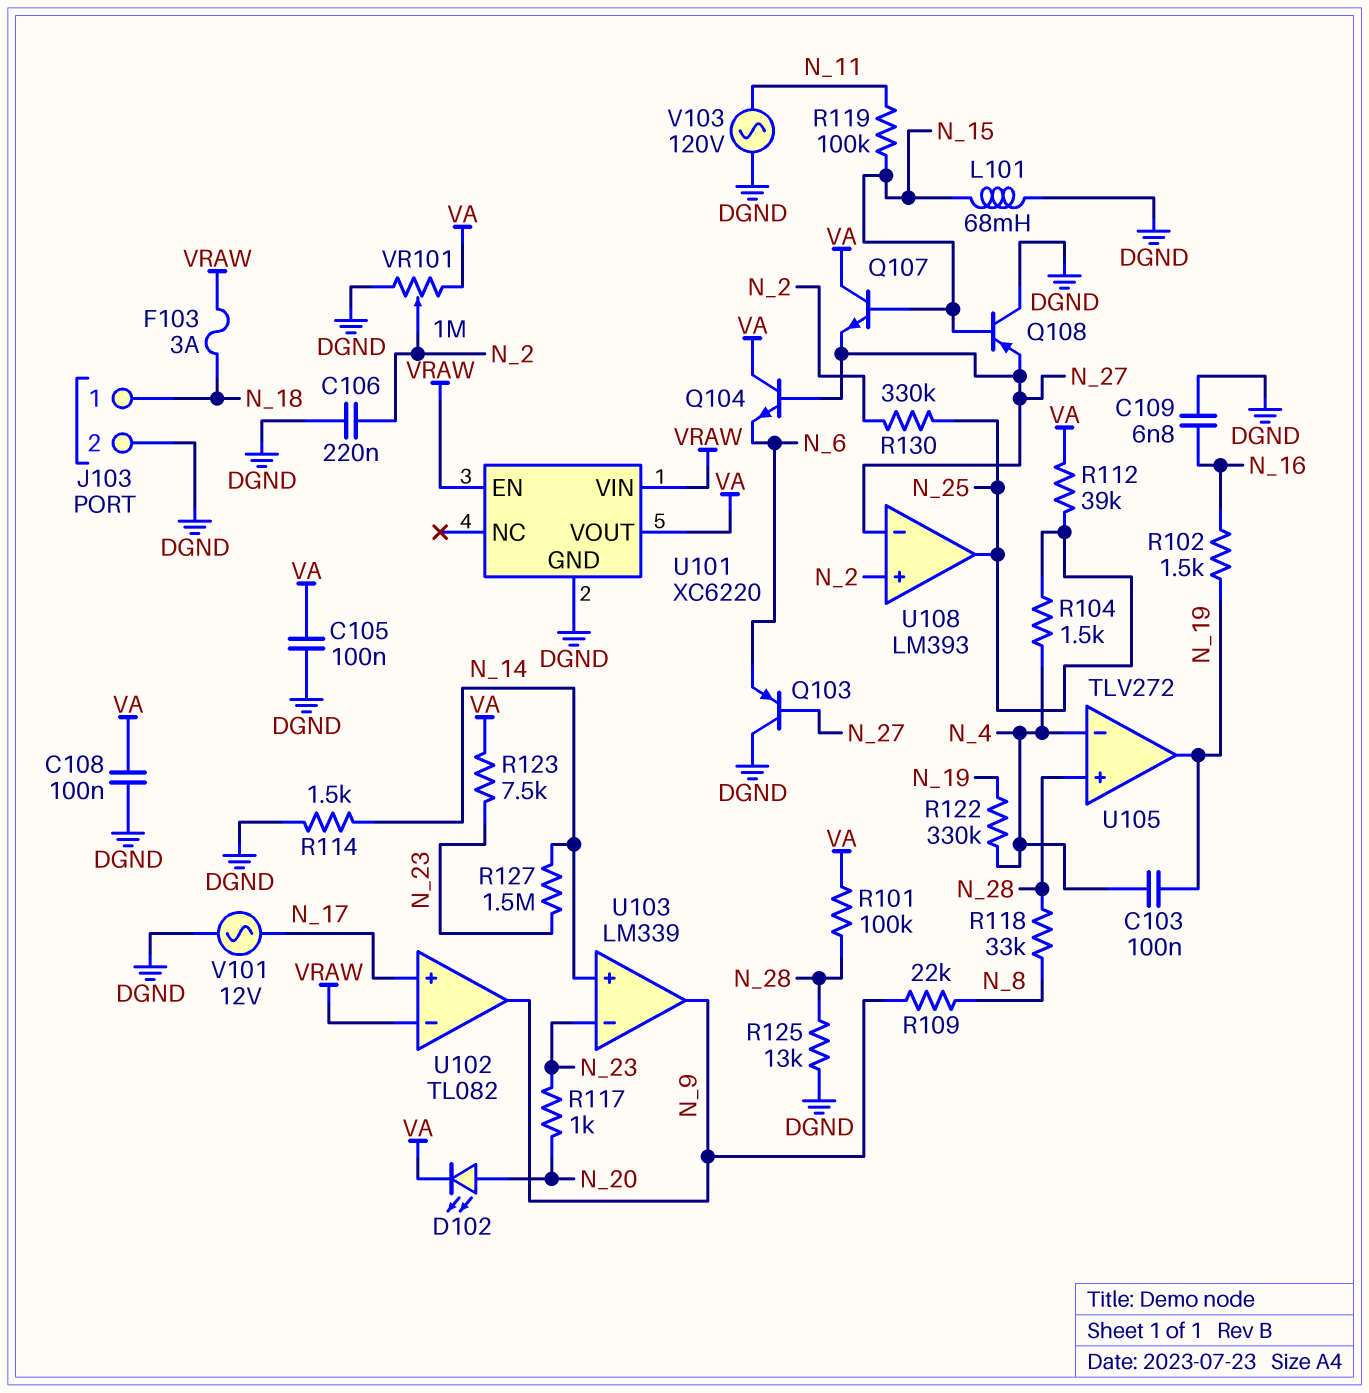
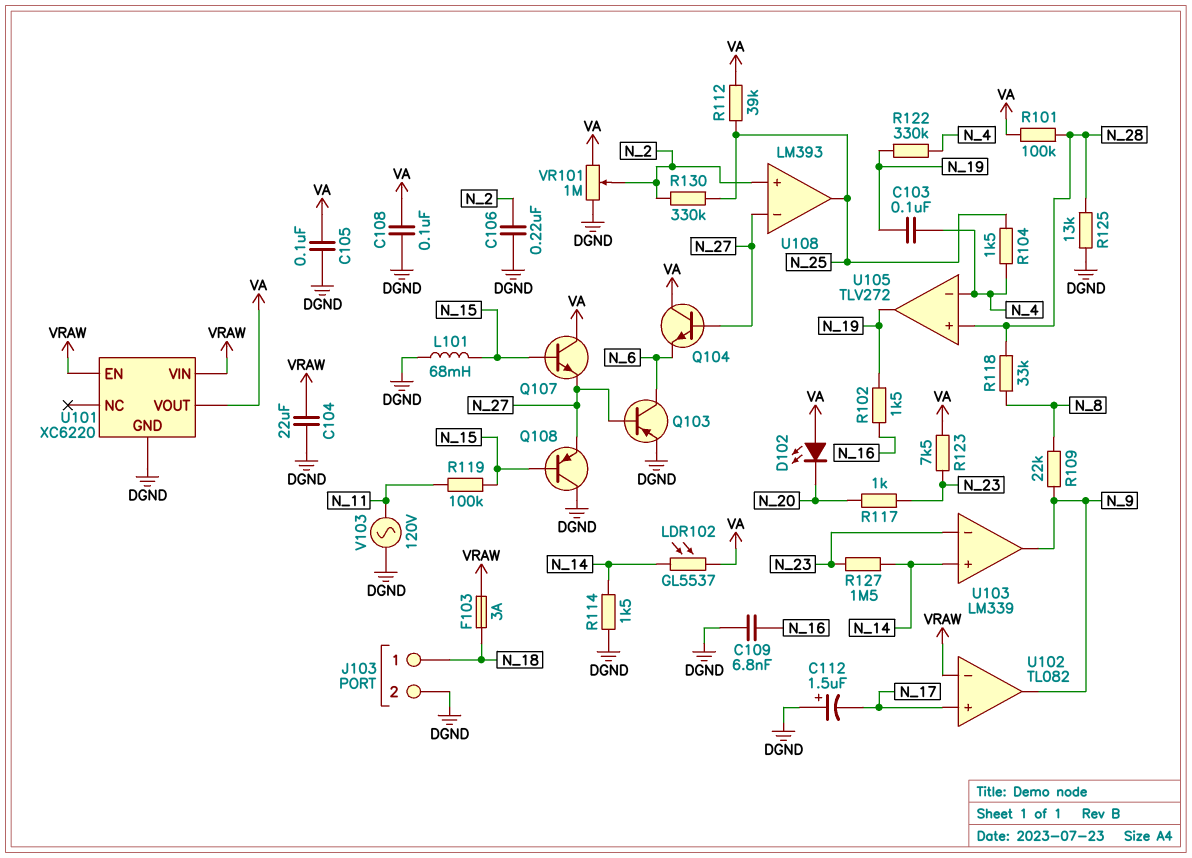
C104: none -> 22uF (DGND, VRAW)
C112: none -> 1.5uF (plus DGND, minus N_17)
D102: LED (A N_20, K VA) -> LED (A VA, K N_20)
LDR102: none -> GL5537 (N_14, VA)
Q103: PNP (B N_27, C DGND, E N_6) -> PNP (B N_27, C N_6, E DGND)
V101: AC 12V (DGND, N_17) -> none

